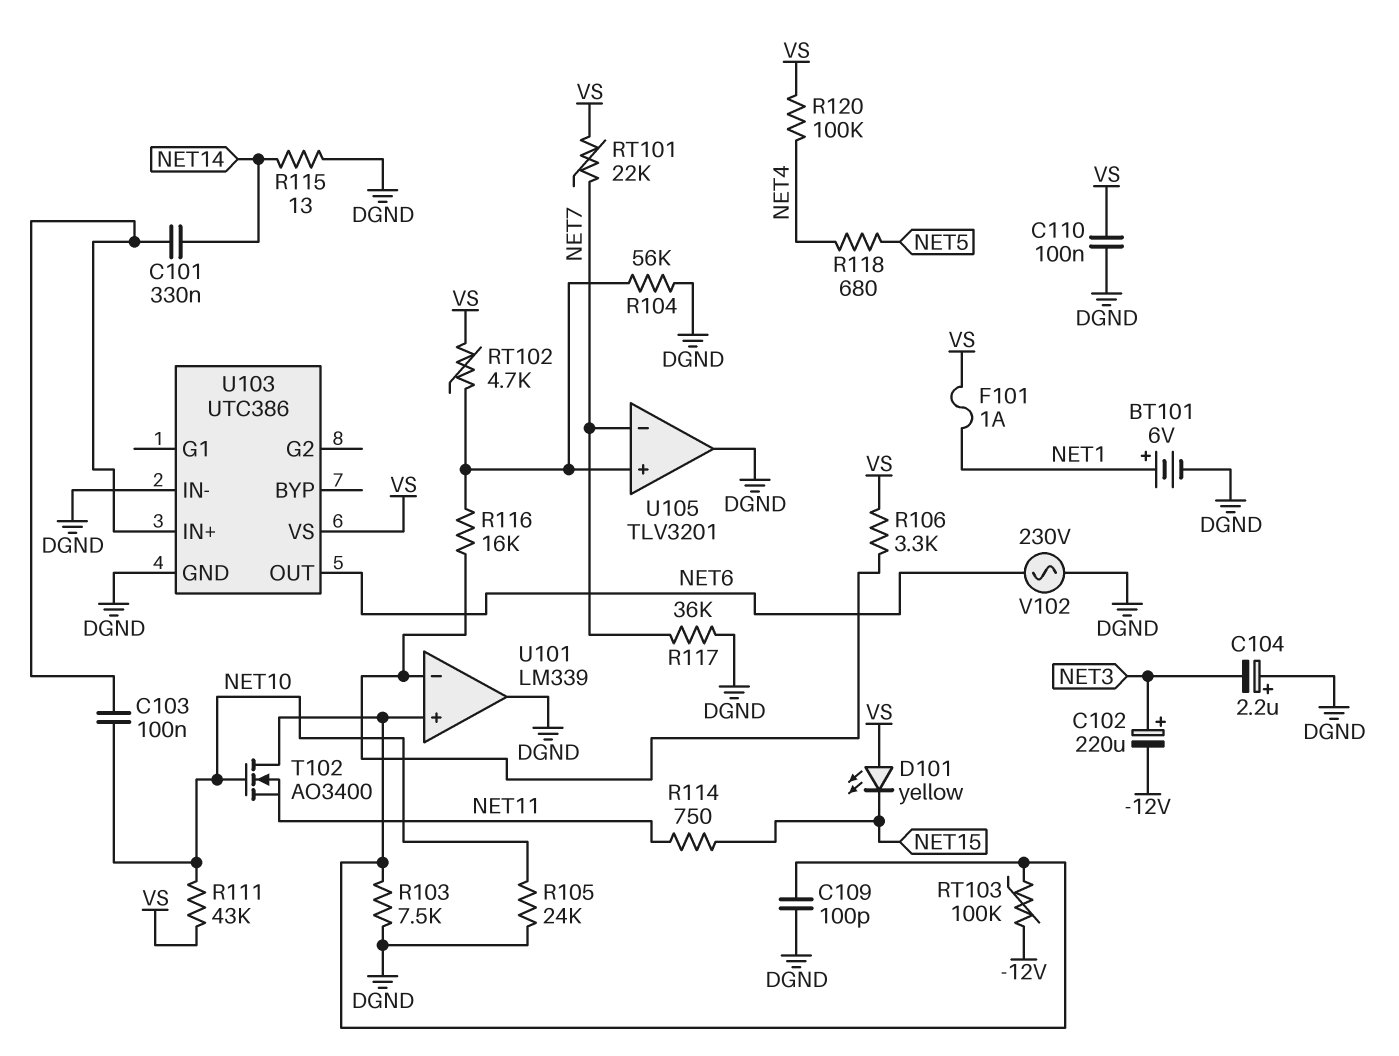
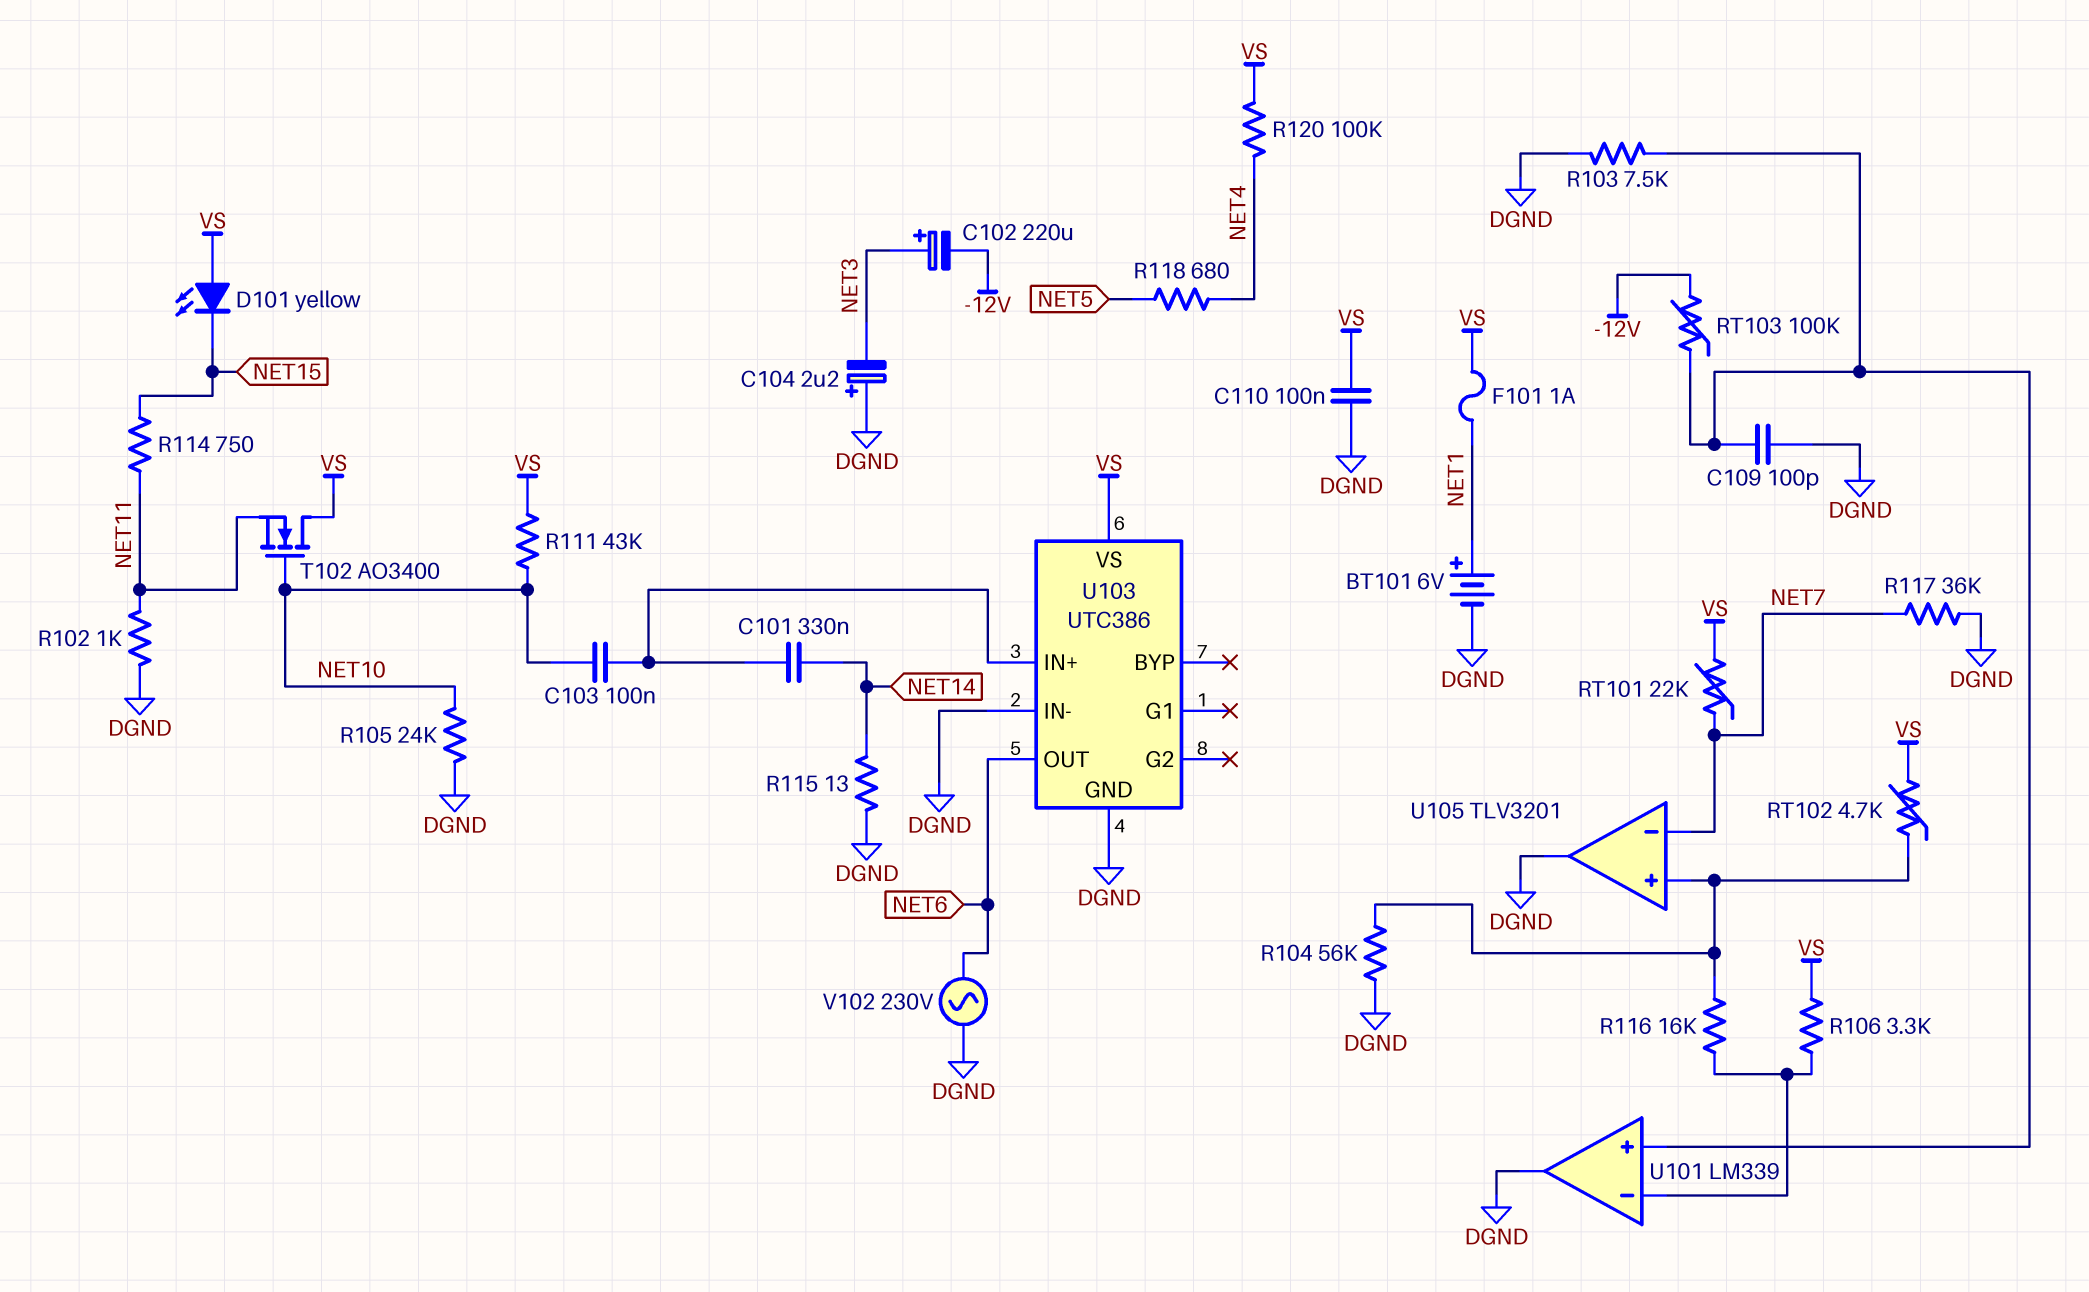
R102: none -> 1k (DGND, NET11)
T102: NMOS AO3400 (G NET10, D U101/in+, S NET11) -> NMOS AO3400 (G NET10, D VS, S NET11)

